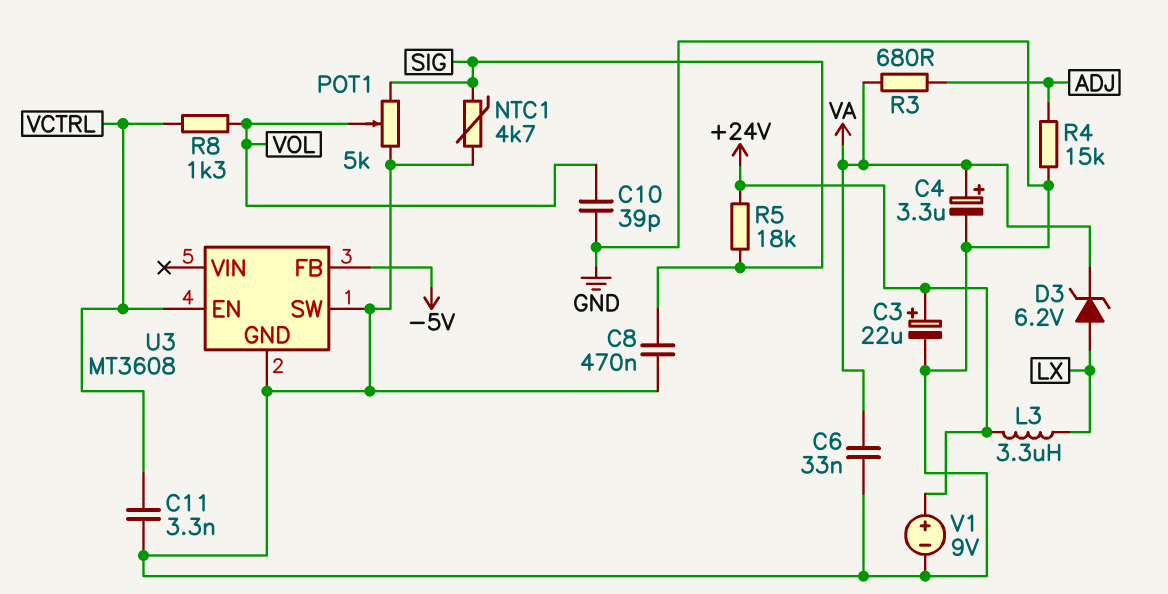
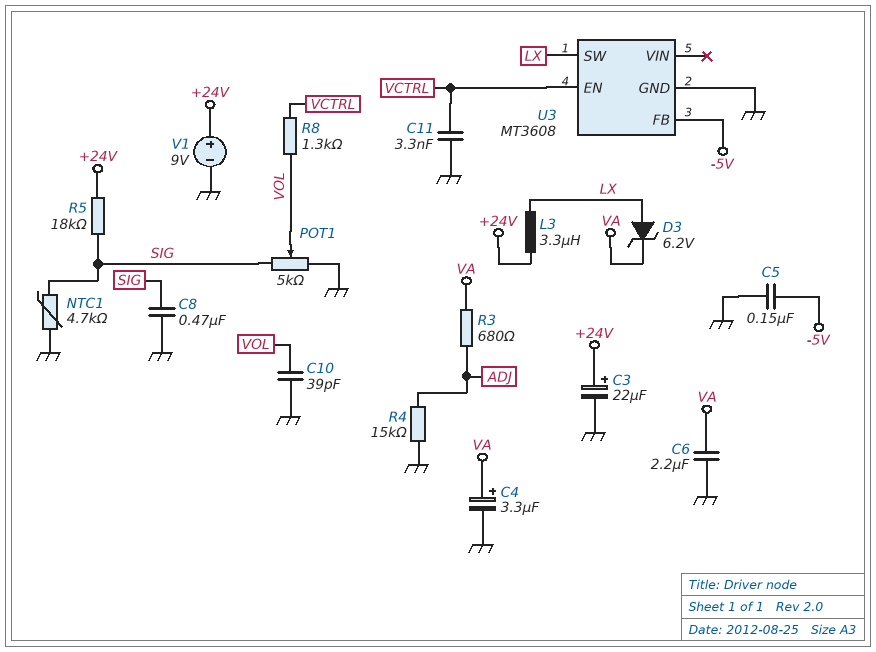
C5: none -> 150nF (-5V, GND)
C6: 33nF (GND, VA) -> 2.2uF (GND, VA)
U3 pin SW: GND -> LX

